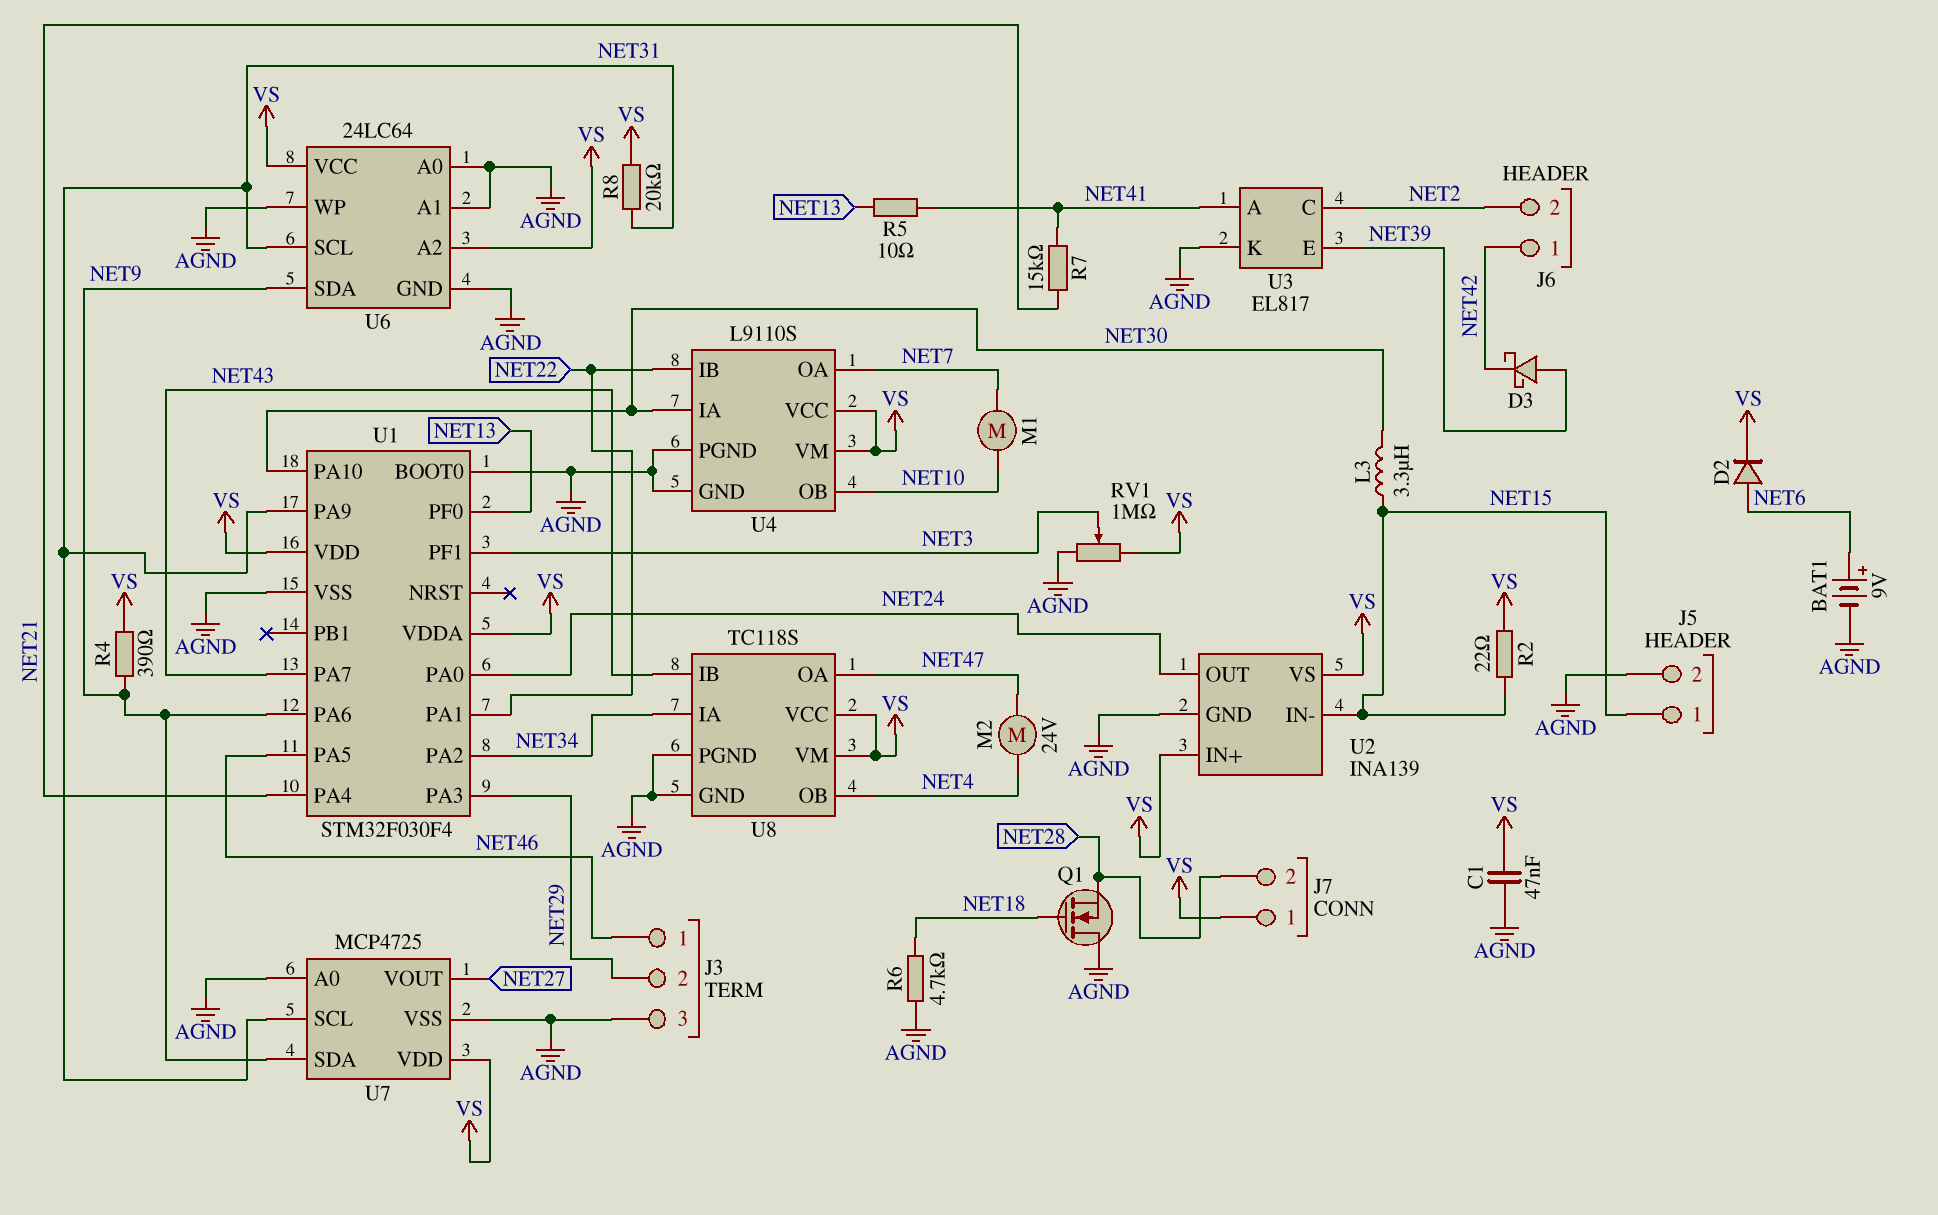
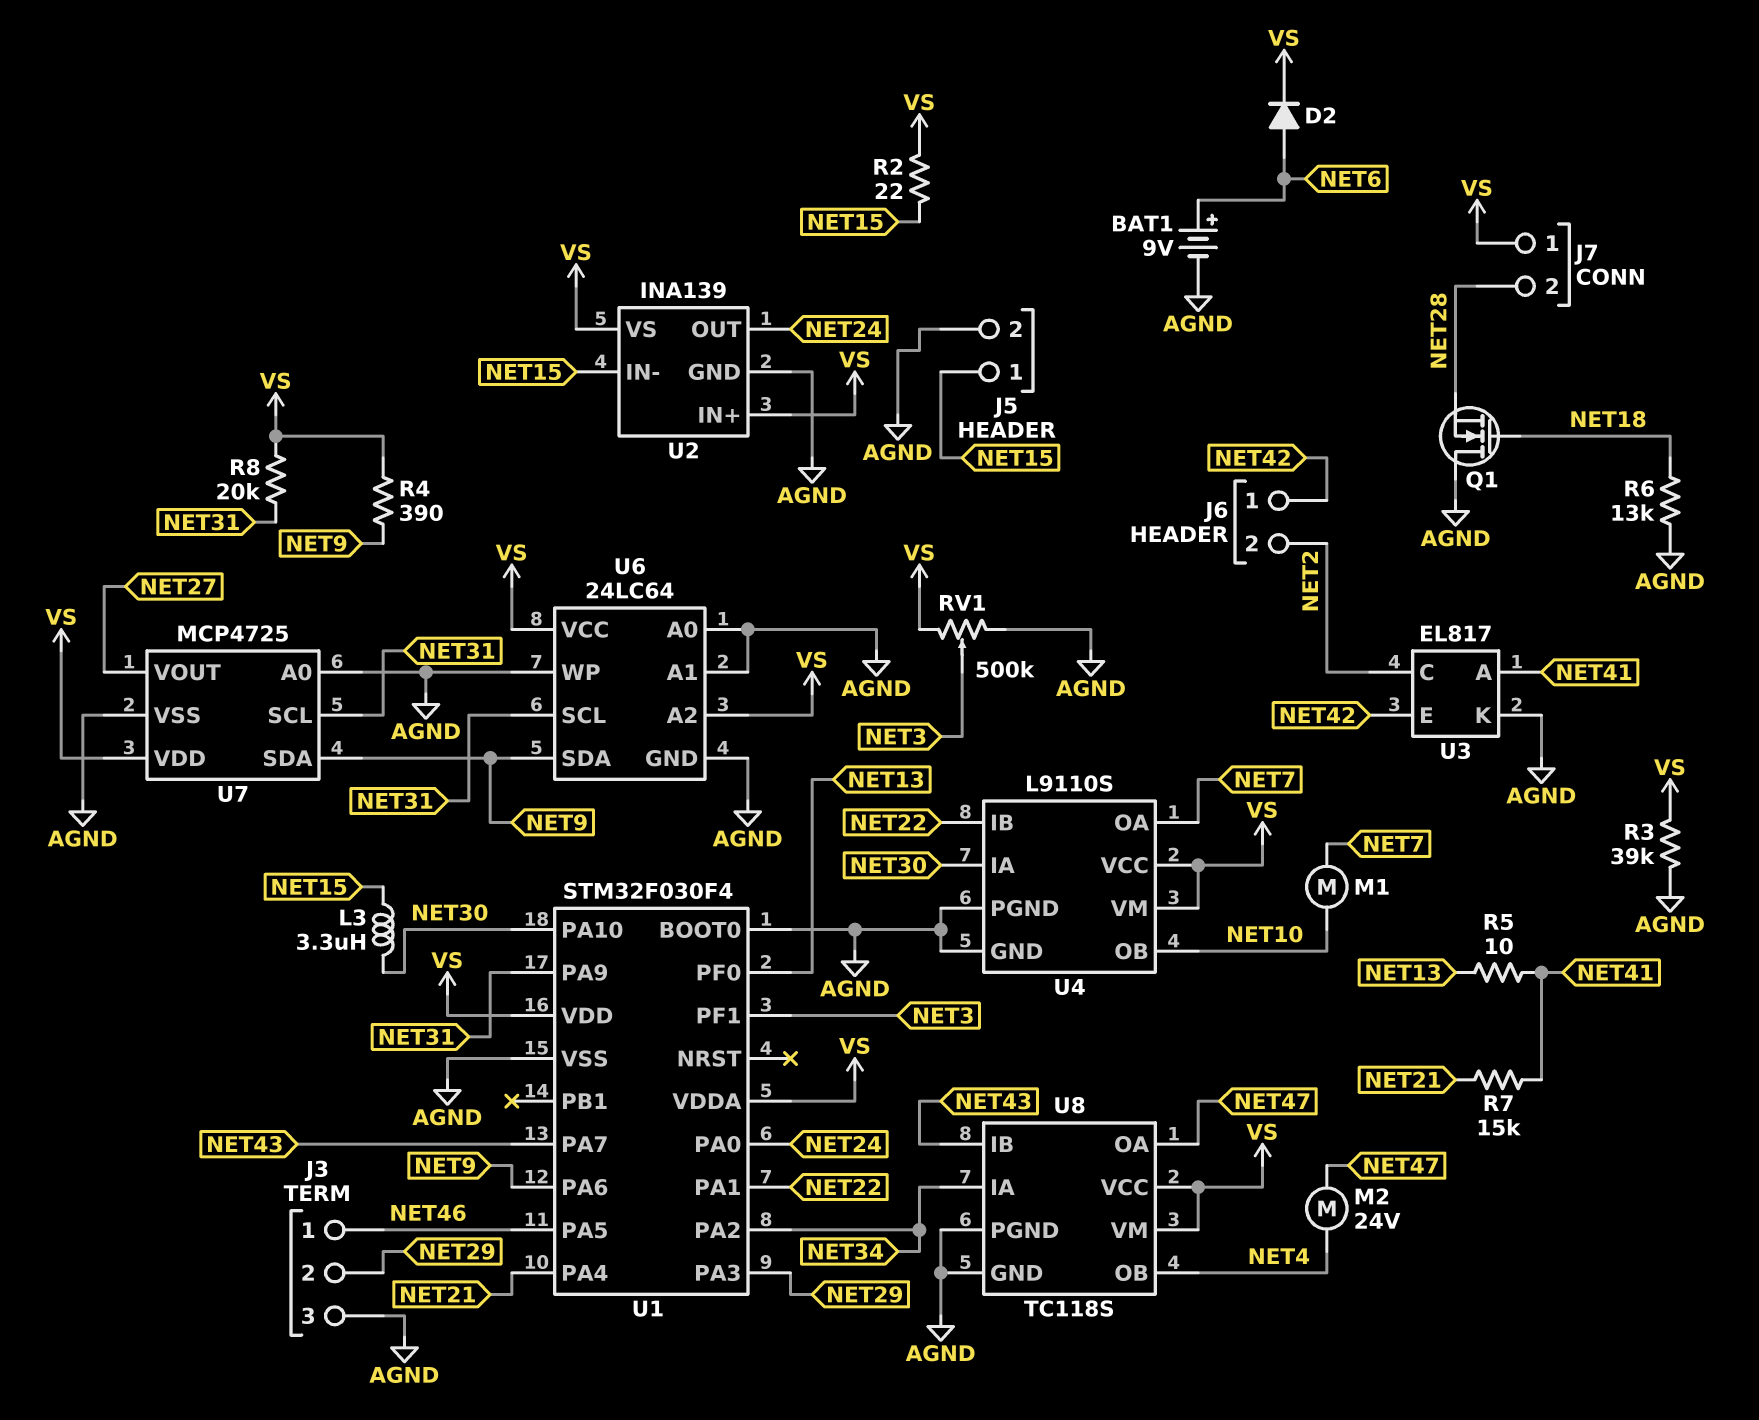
C1: 47nF (AGND, VS) -> none
D3: schottky (A NET39, K NET42) -> none
R3: none -> 39k (AGND, VS)
R6: 4.7k (AGND, NET18) -> 13k (AGND, NET18)
RV1: 1M (AGND, VS, wiper NET3) -> 500k (AGND, VS, wiper NET3)
U3 pin E: NET39 -> NET42

